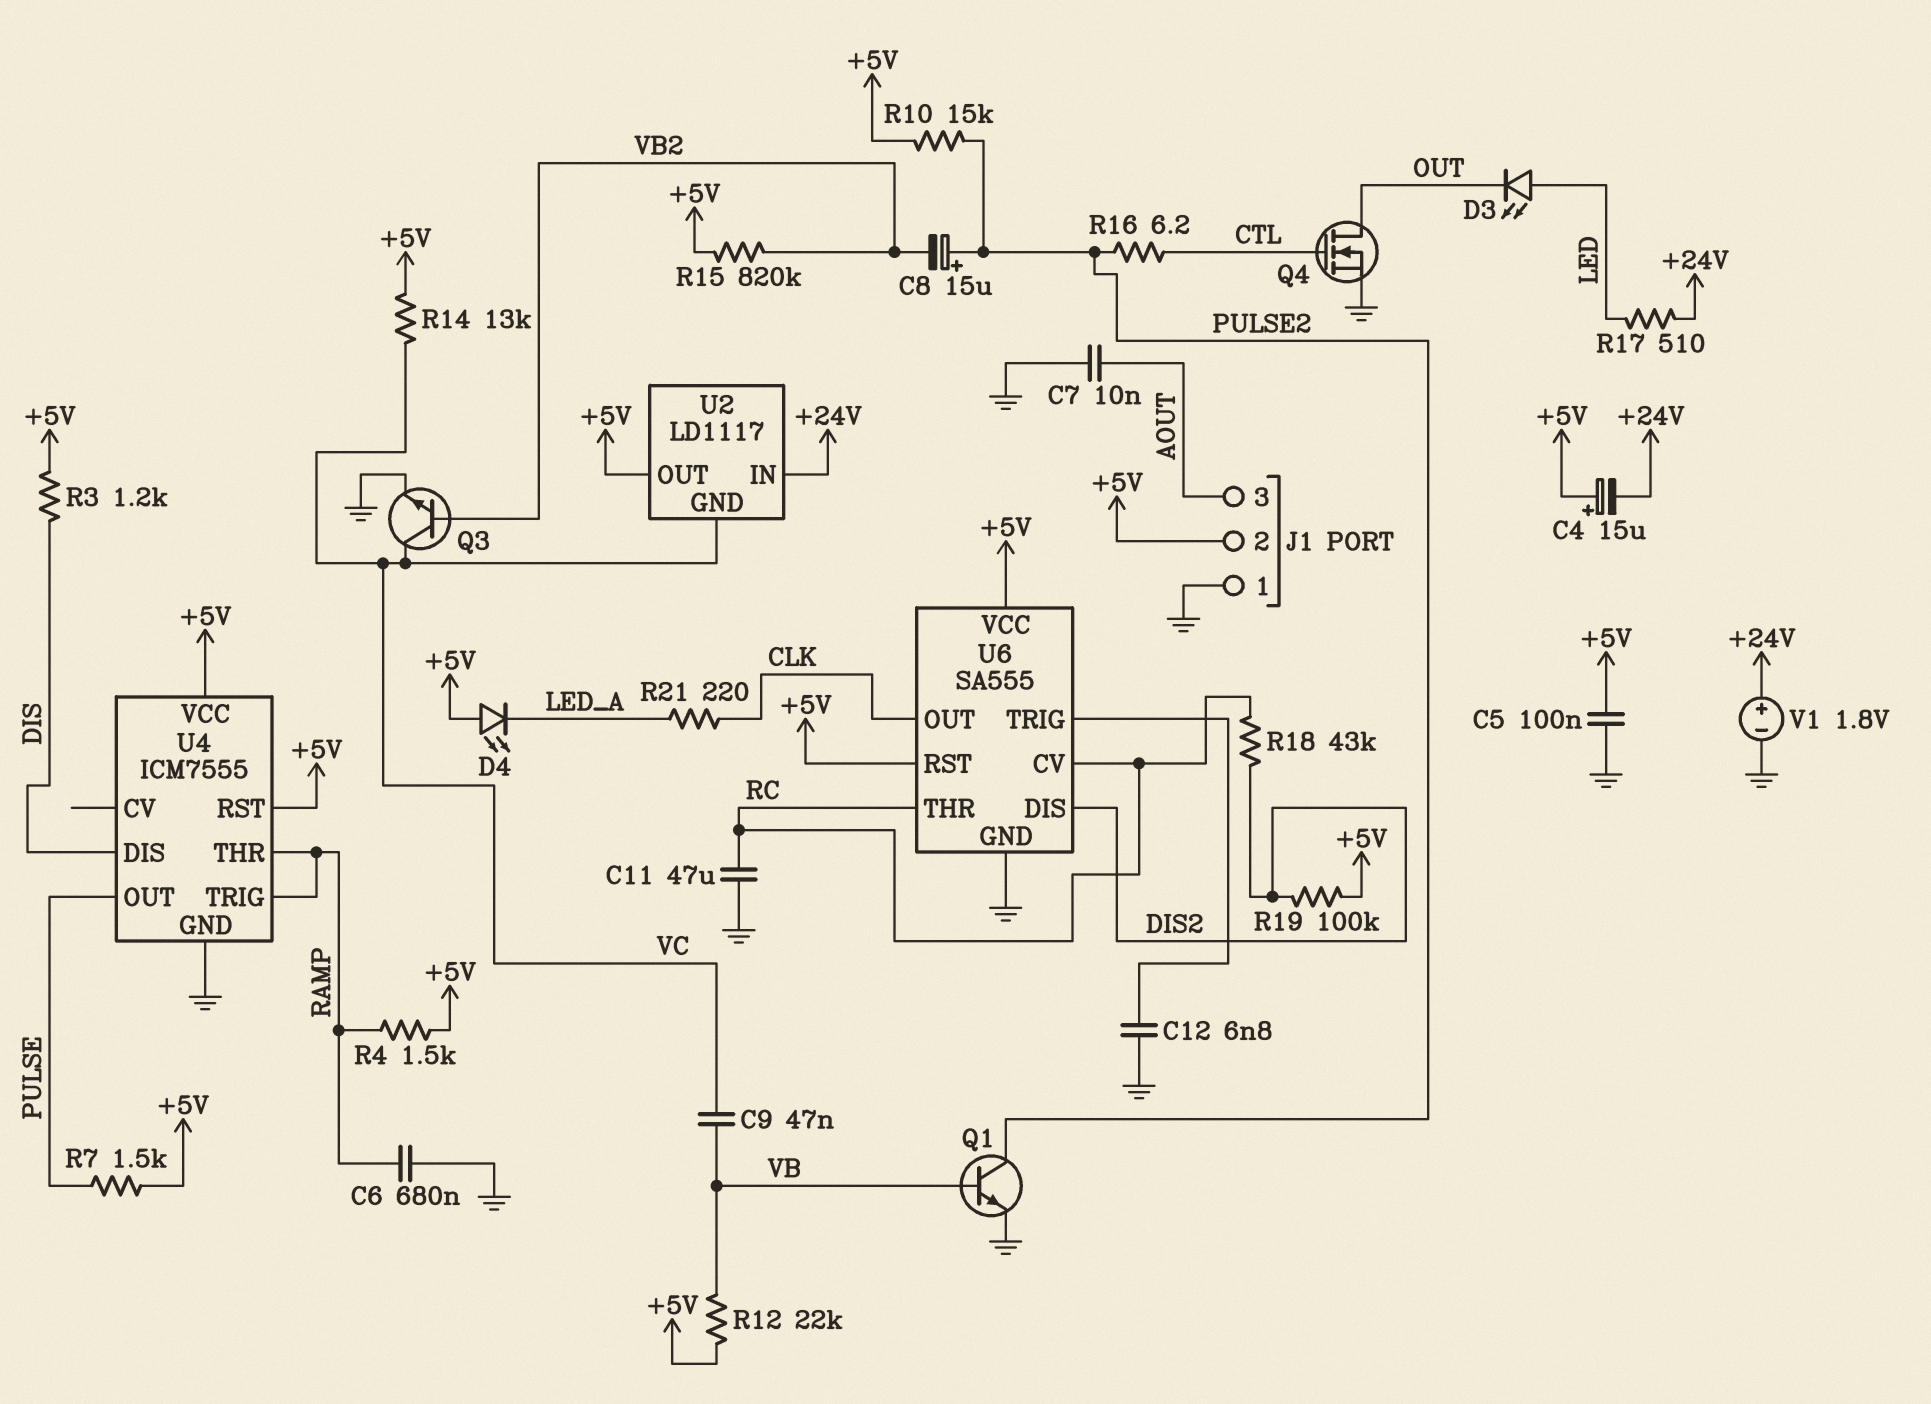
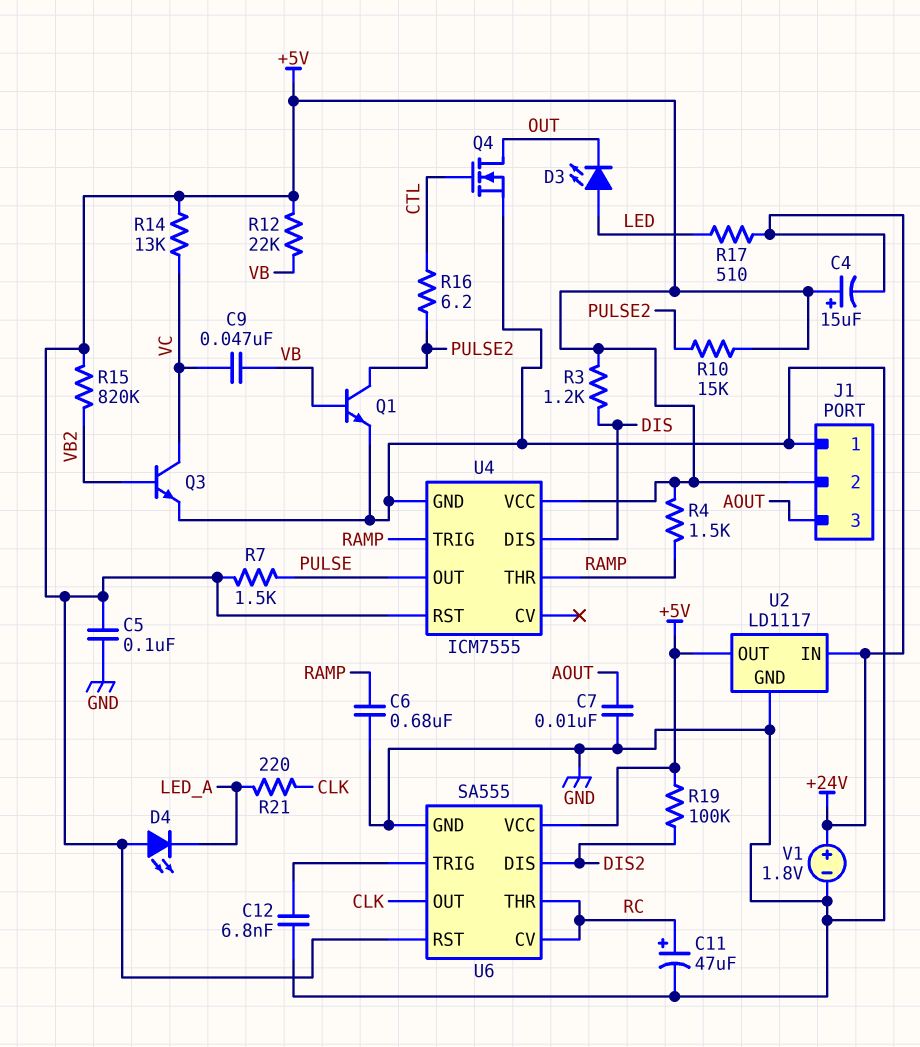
C8: 15uF (plus PULSE2, minus VB2) -> none
C11: 47uF (GND, RC) -> 47uF (plus RC, minus GND)
R18: 43k (DIS2, RC) -> none
U2 pin GND: VC -> GND

